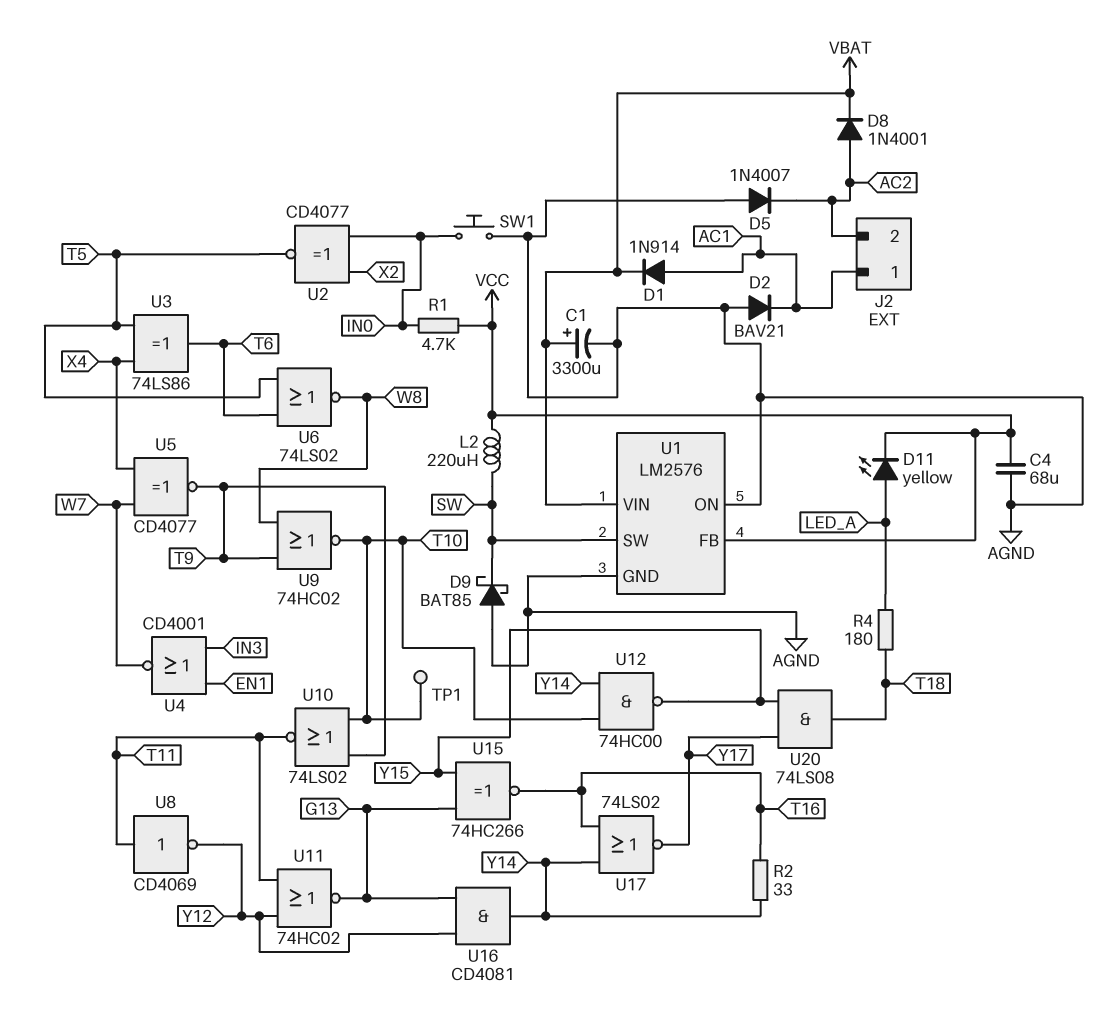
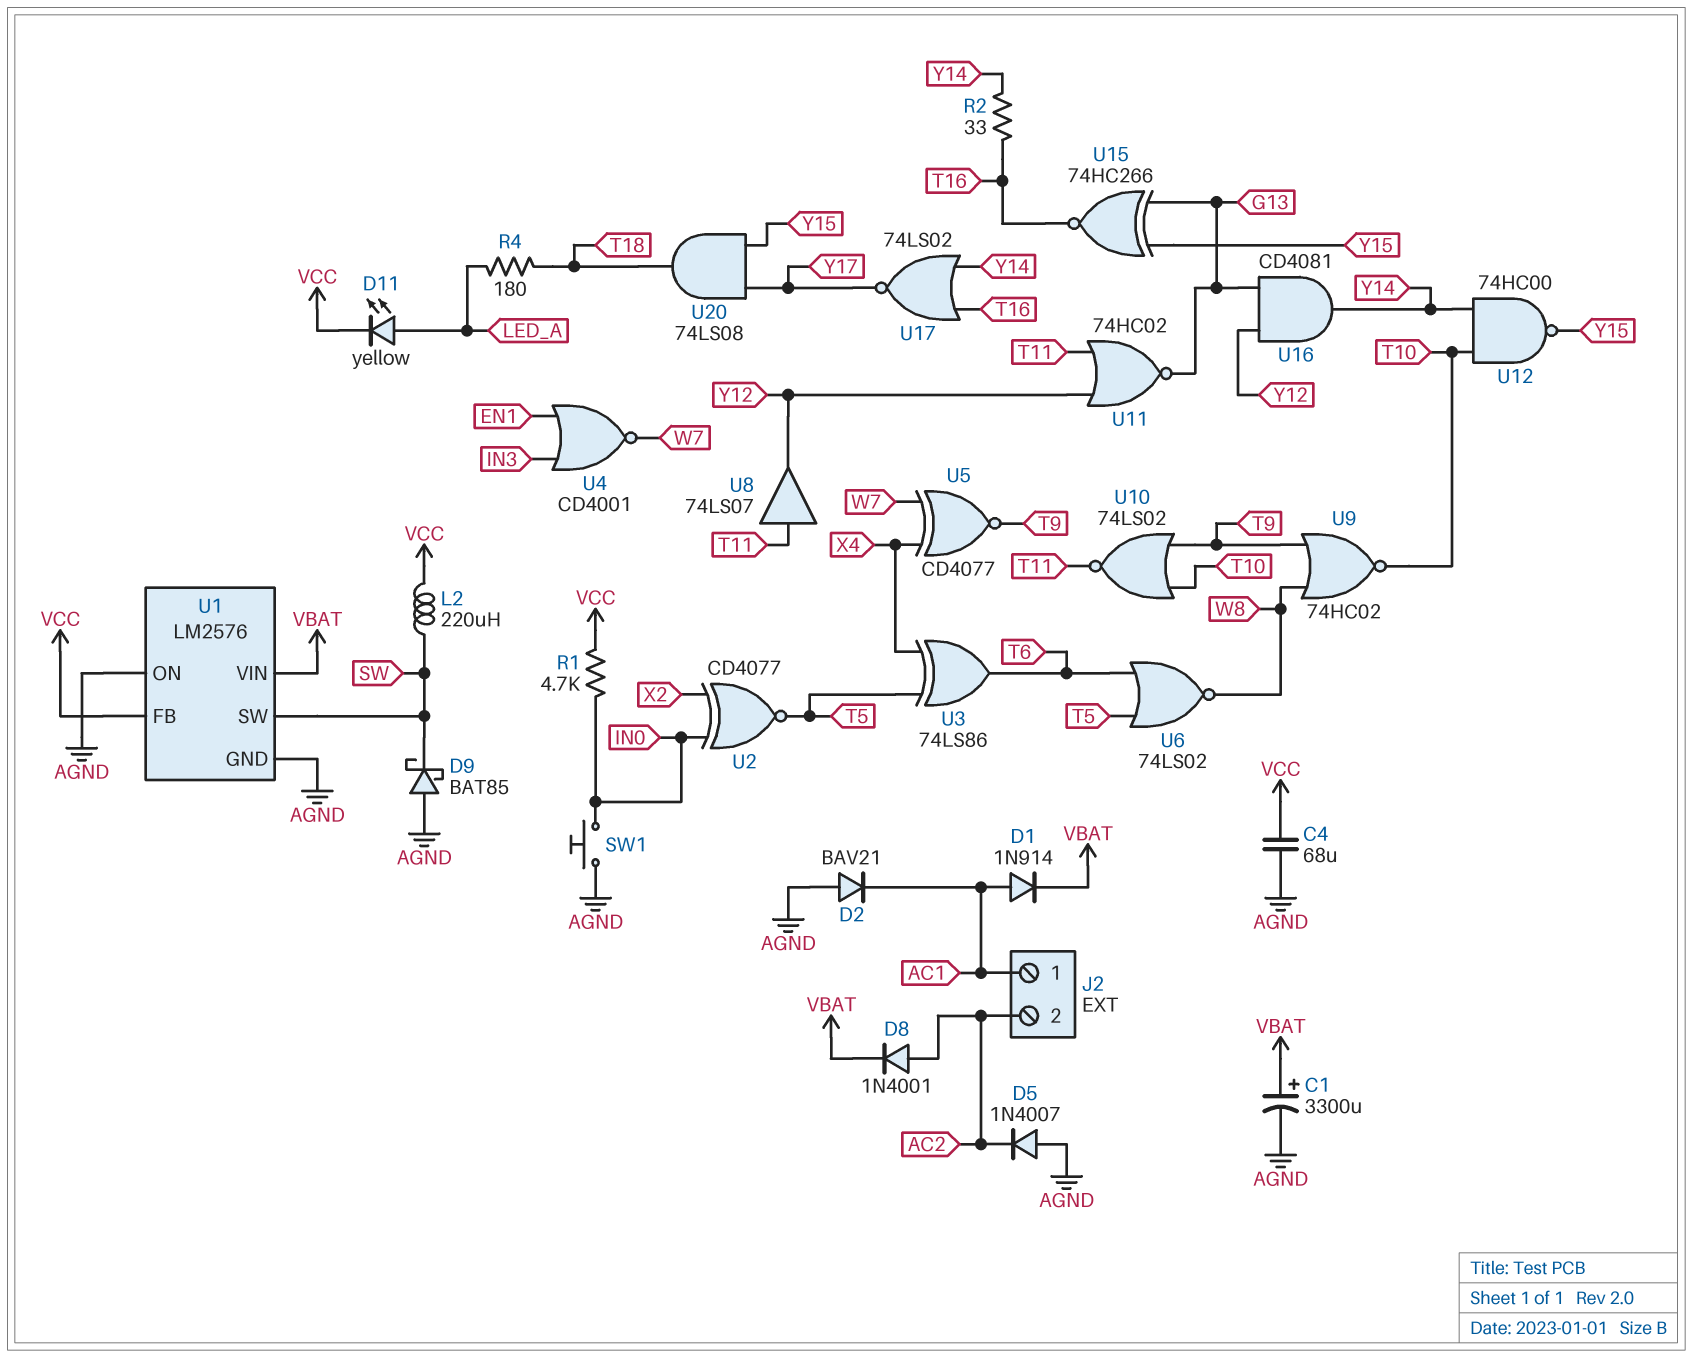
TP1: test point (T10) -> none
U8: NOT CD4069 (in T11, out Y12) -> buffer 74LS07 (in T11, out Y12)

